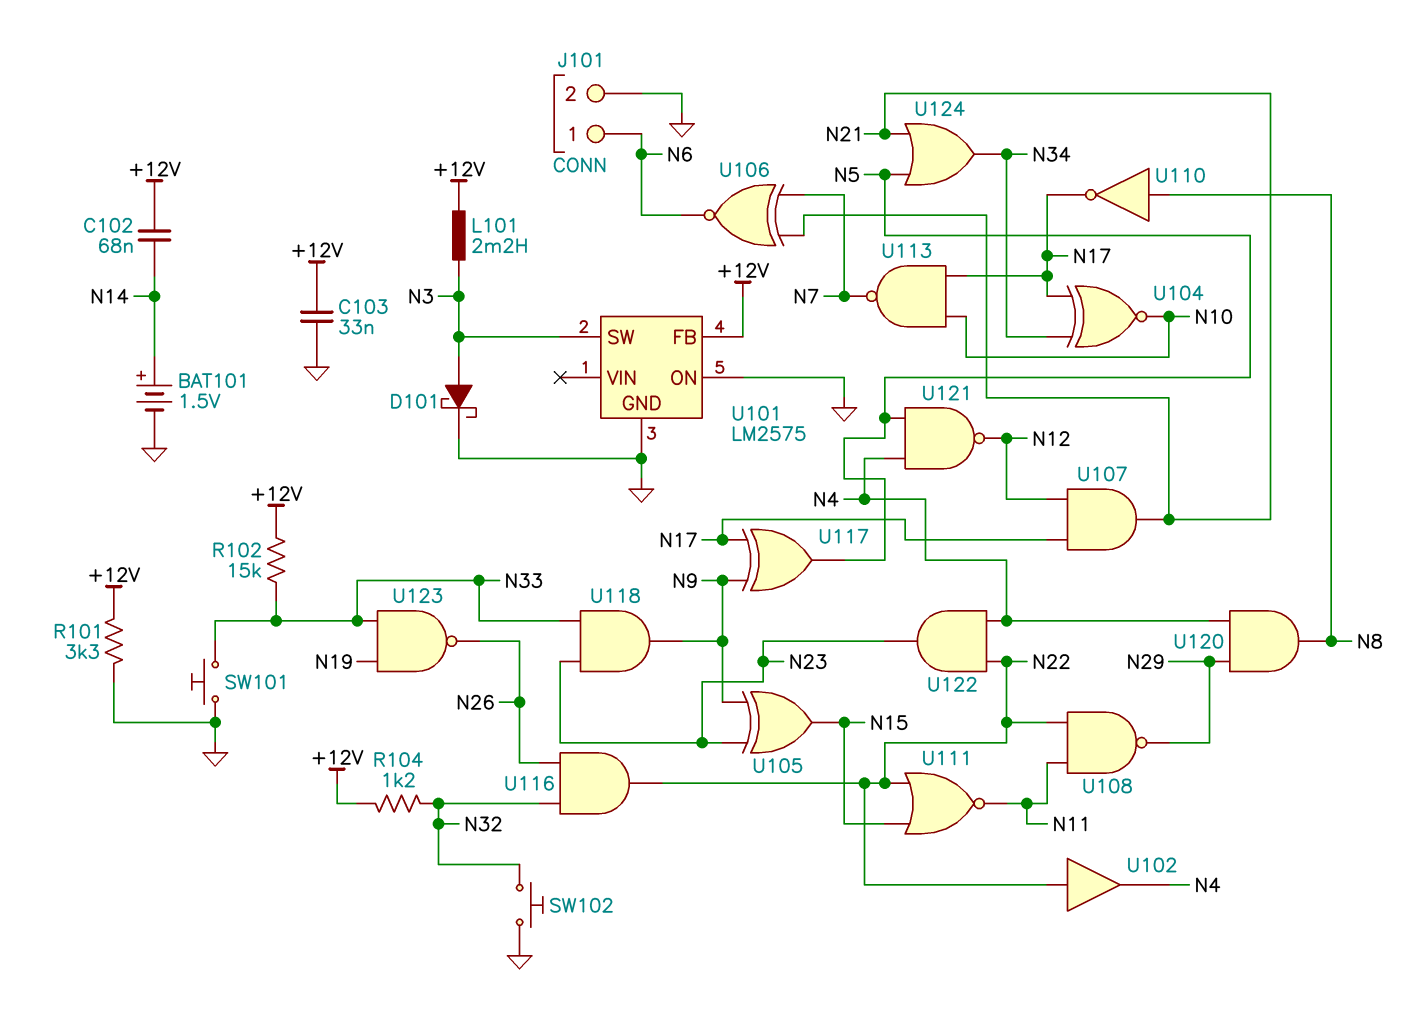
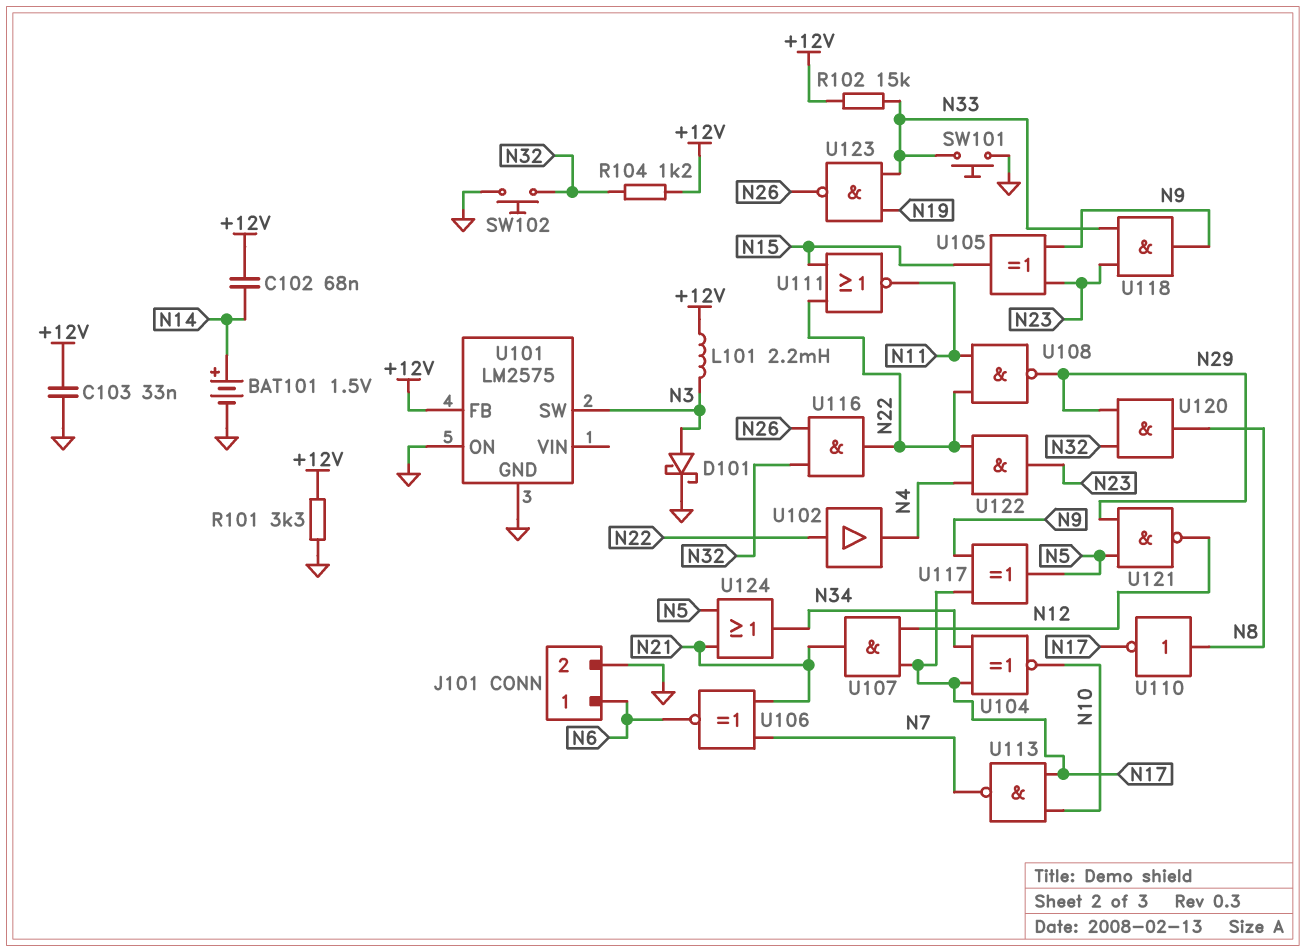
U120: AND (in N4, in N29, out N8) -> AND (in N29, in N32, out N8)
U121: NAND (in N4, in N5, out N12) -> NAND (in N5, in N29, out N12)

